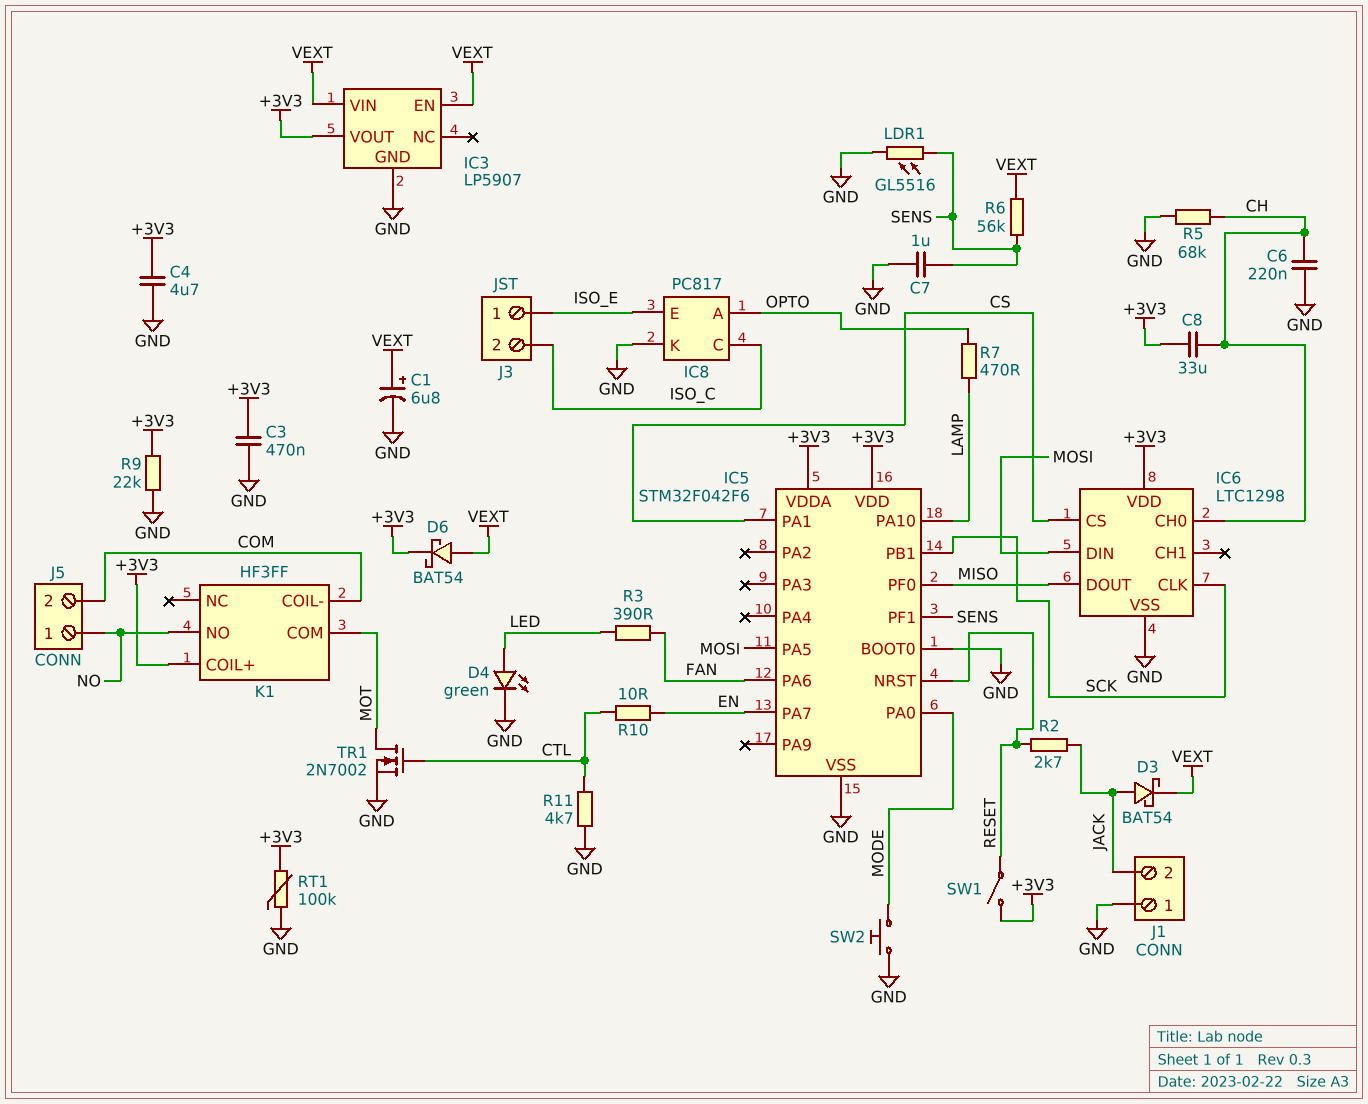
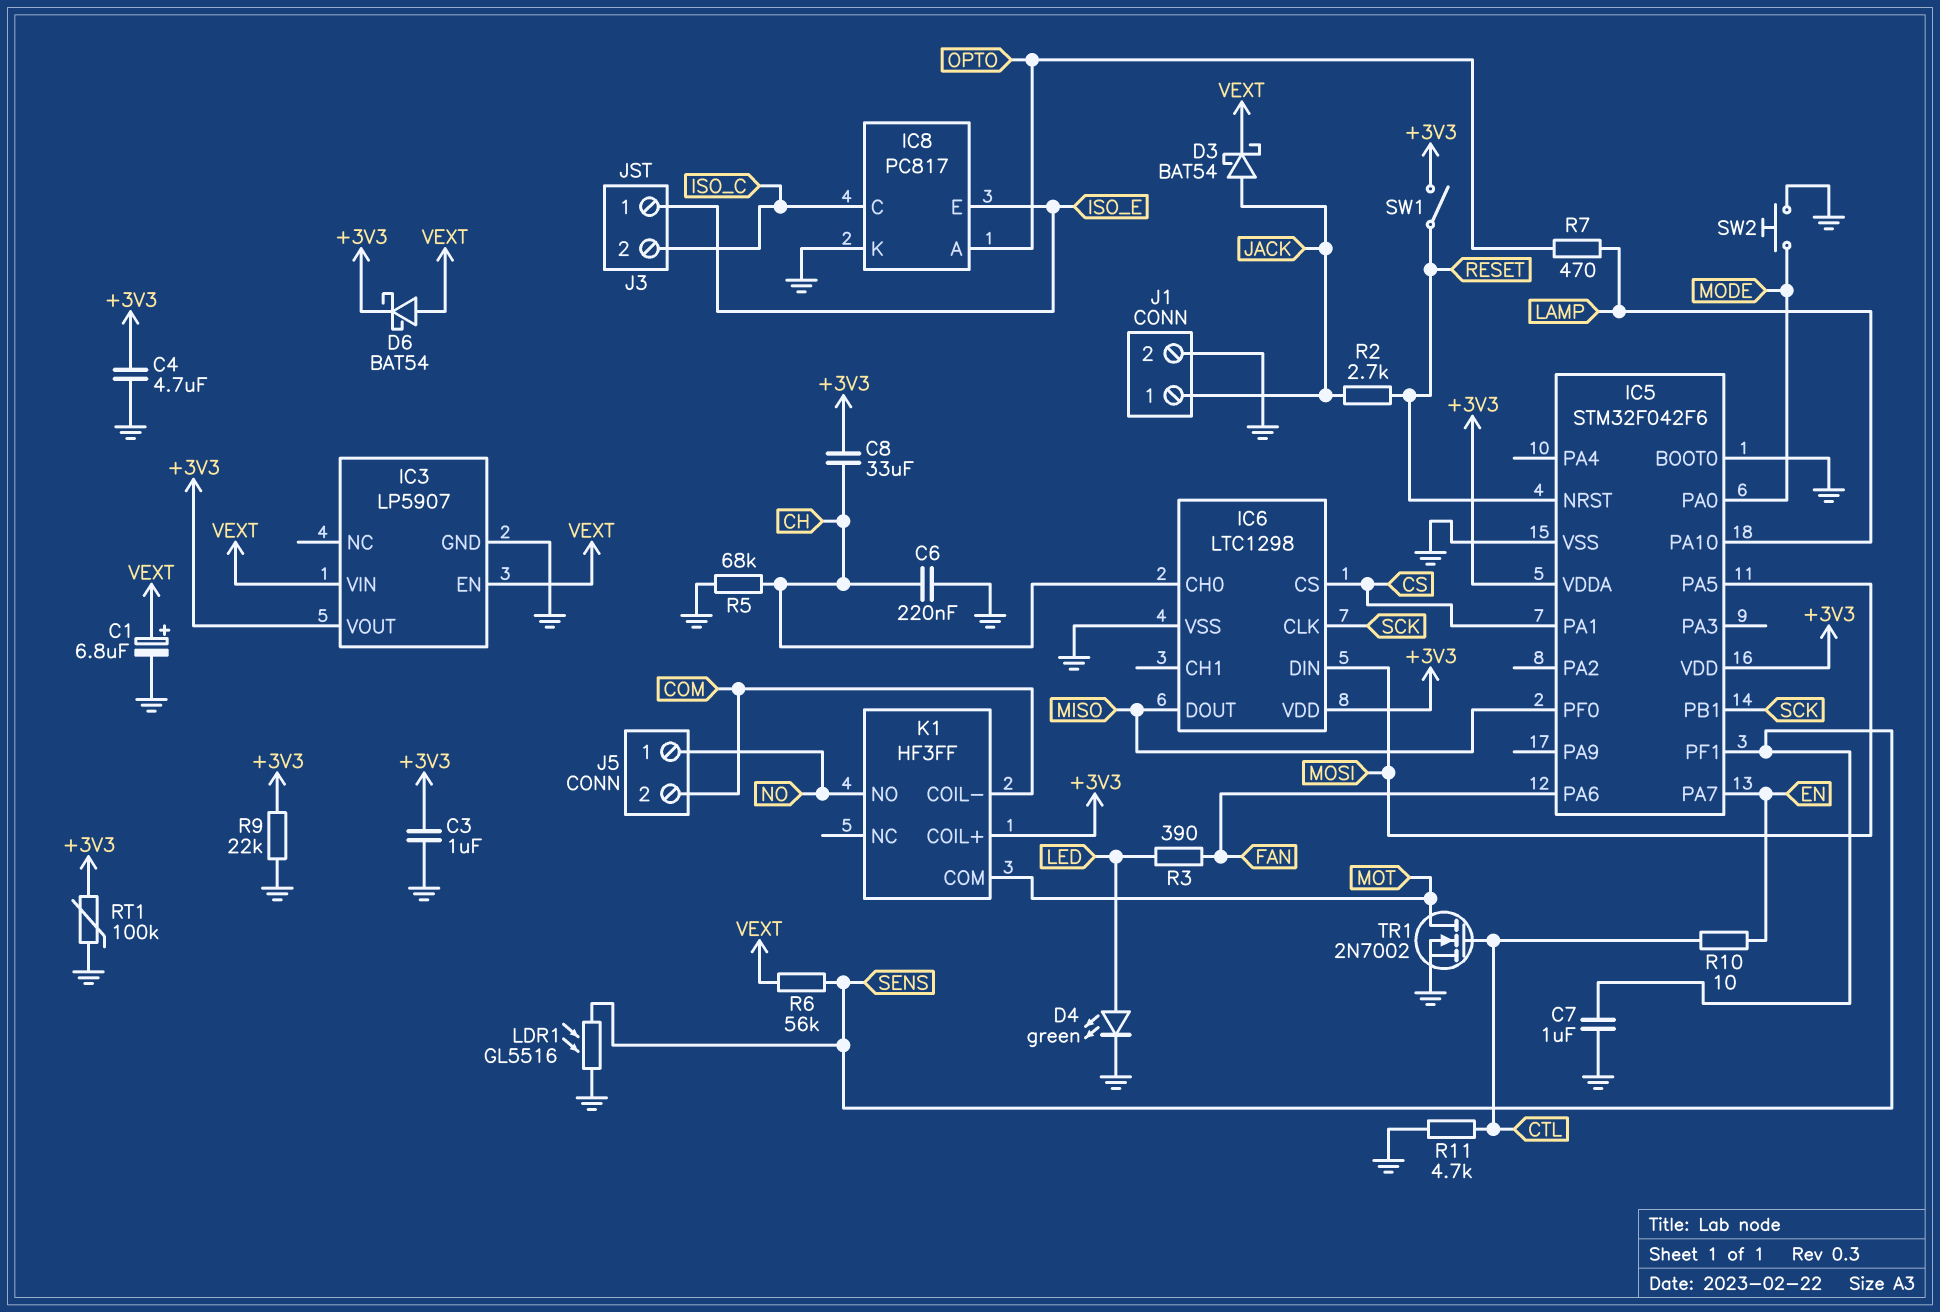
C3: 470nF (+3V3, GND) -> 1uF (+3V3, GND)
J1 pin 1: GND -> JACK
J1 pin 2: JACK -> GND

